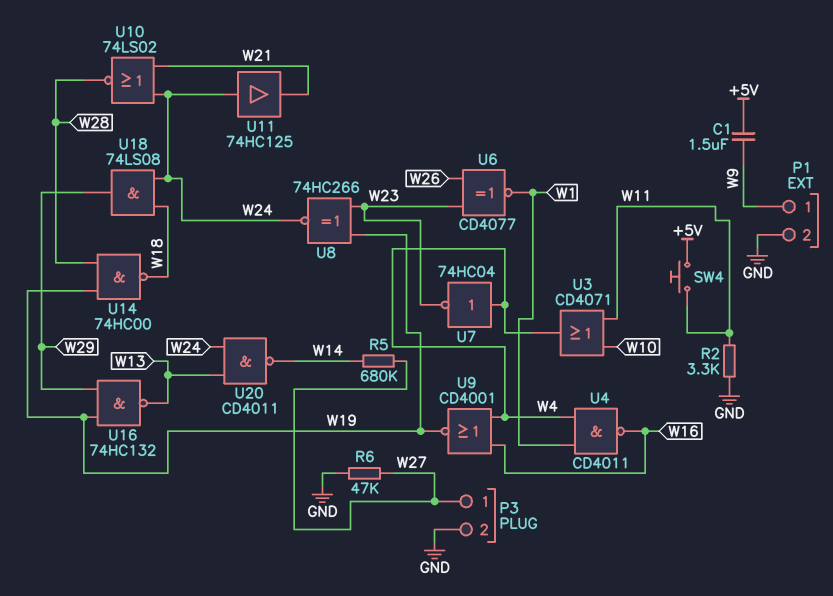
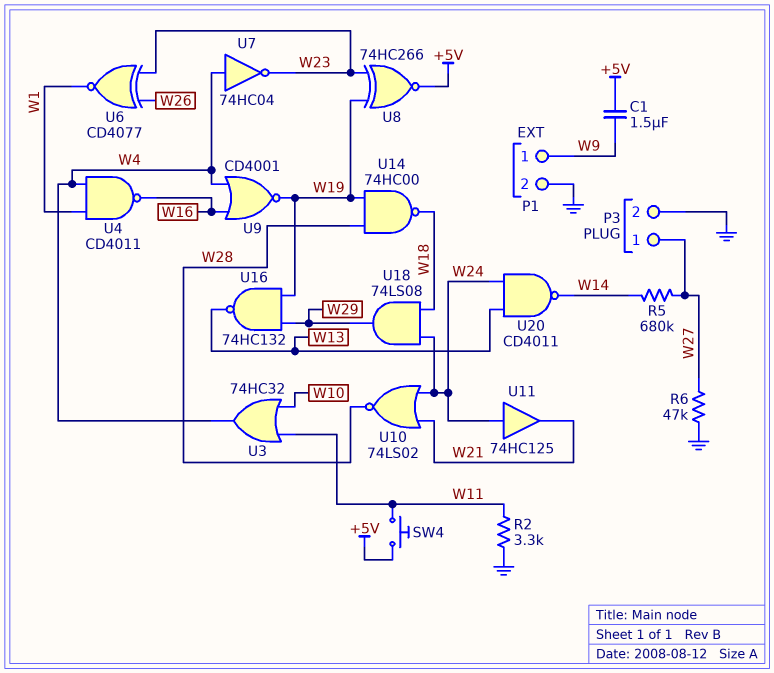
U3: OR CD4071 (in W10, in W11, out W4) -> OR 74HC32 (in W10, in W11, out W4)
U8: XNOR 74HC266 (in W19, in W23, out W24) -> XNOR 74HC266 (in W19, in W23, out +5V)

